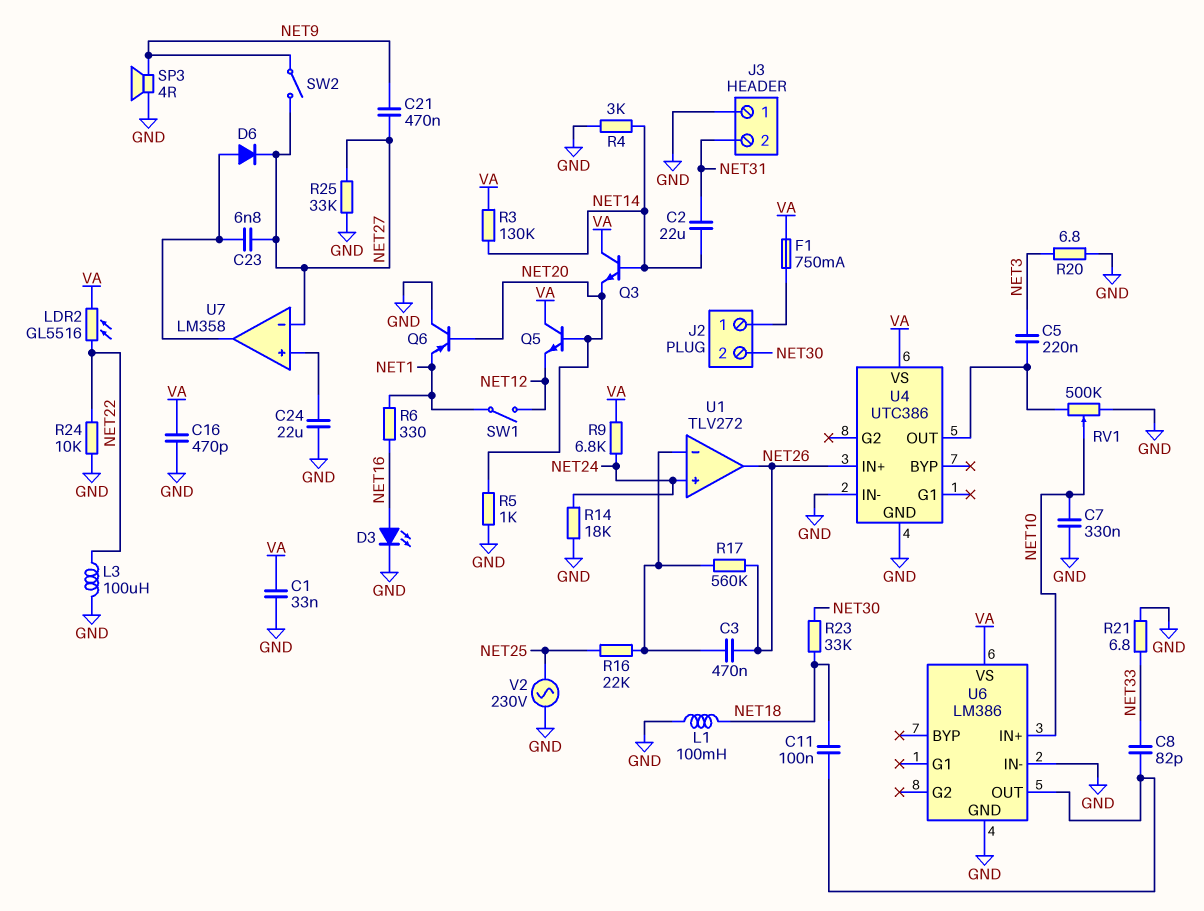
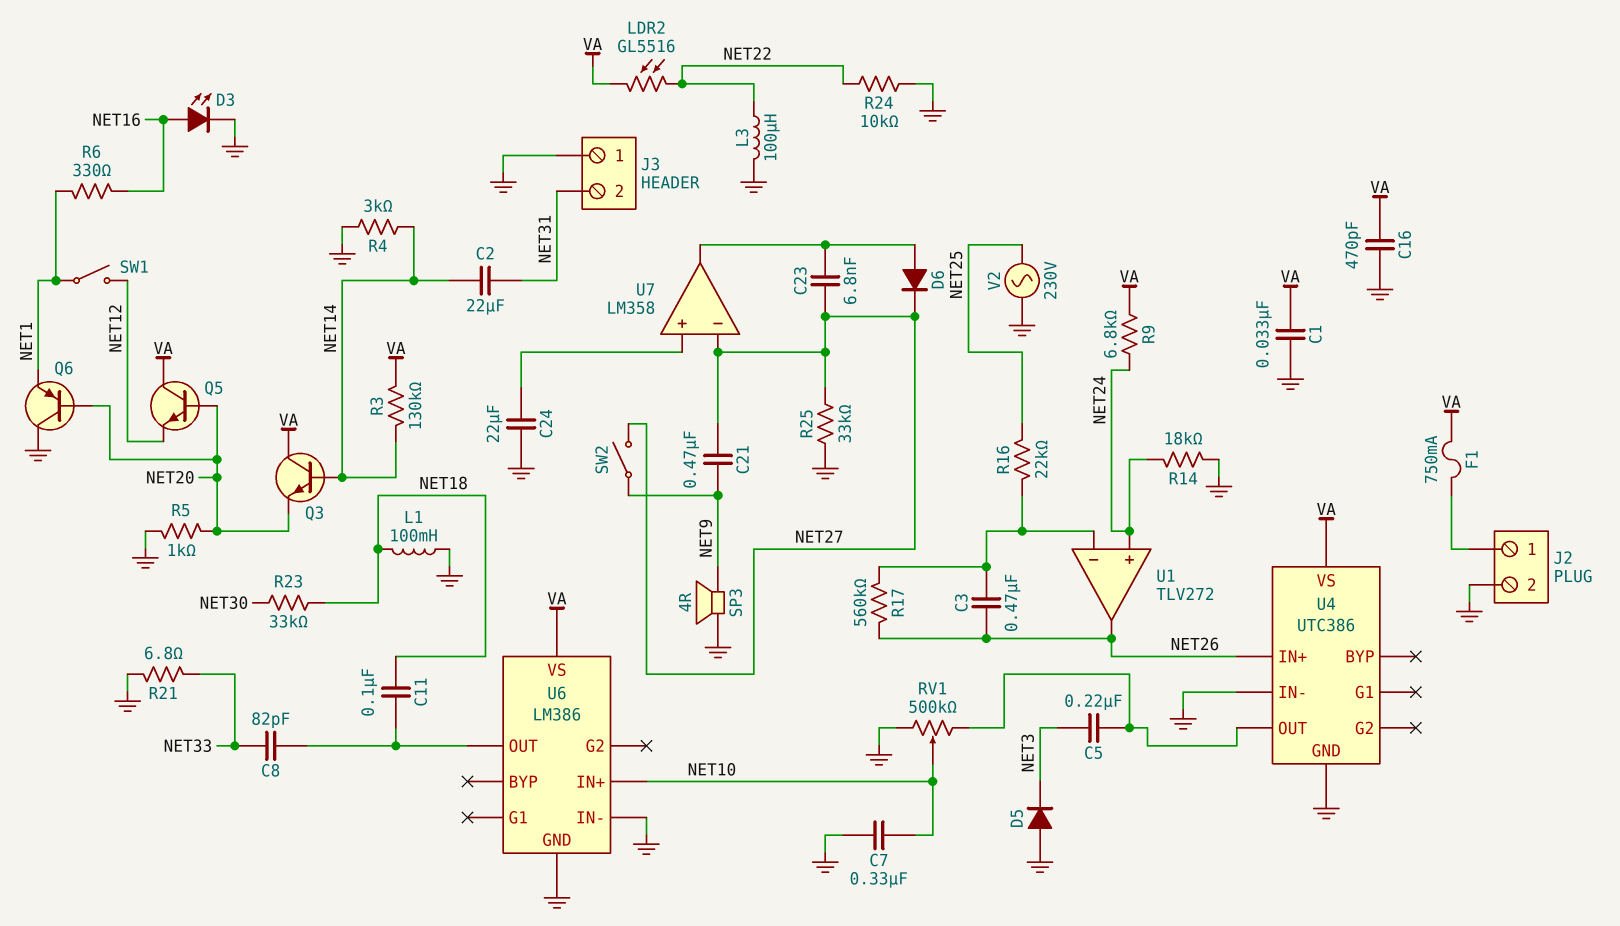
D5: none -> diode (A GND, K NET3)
J2 pin 2: NET30 -> GND
R20: 6.8 (GND, NET3) -> none

